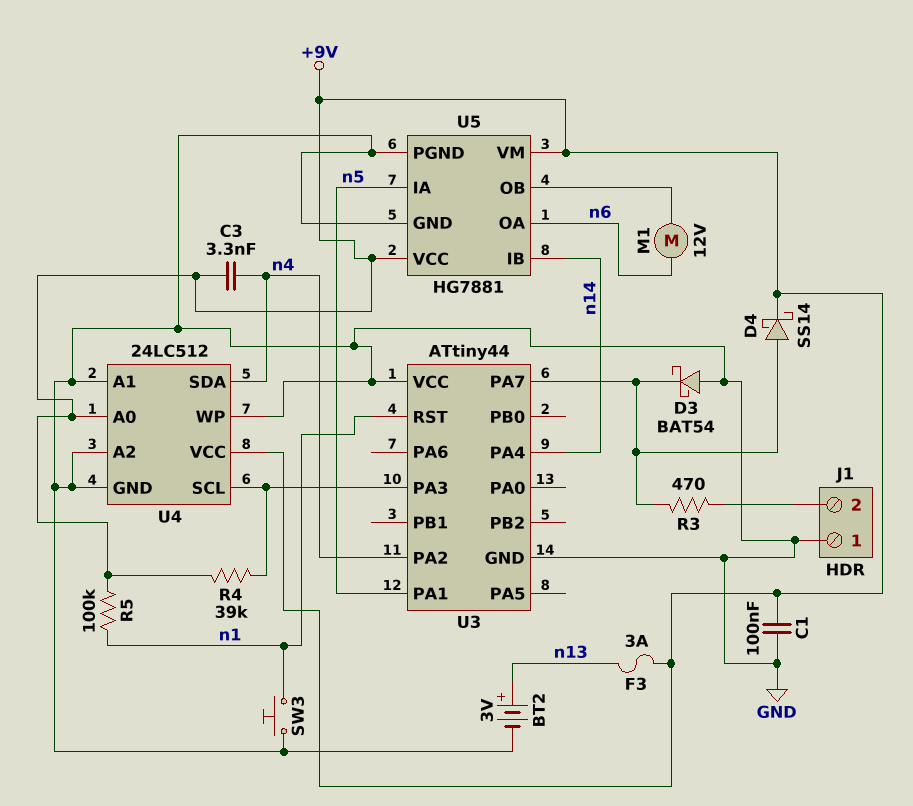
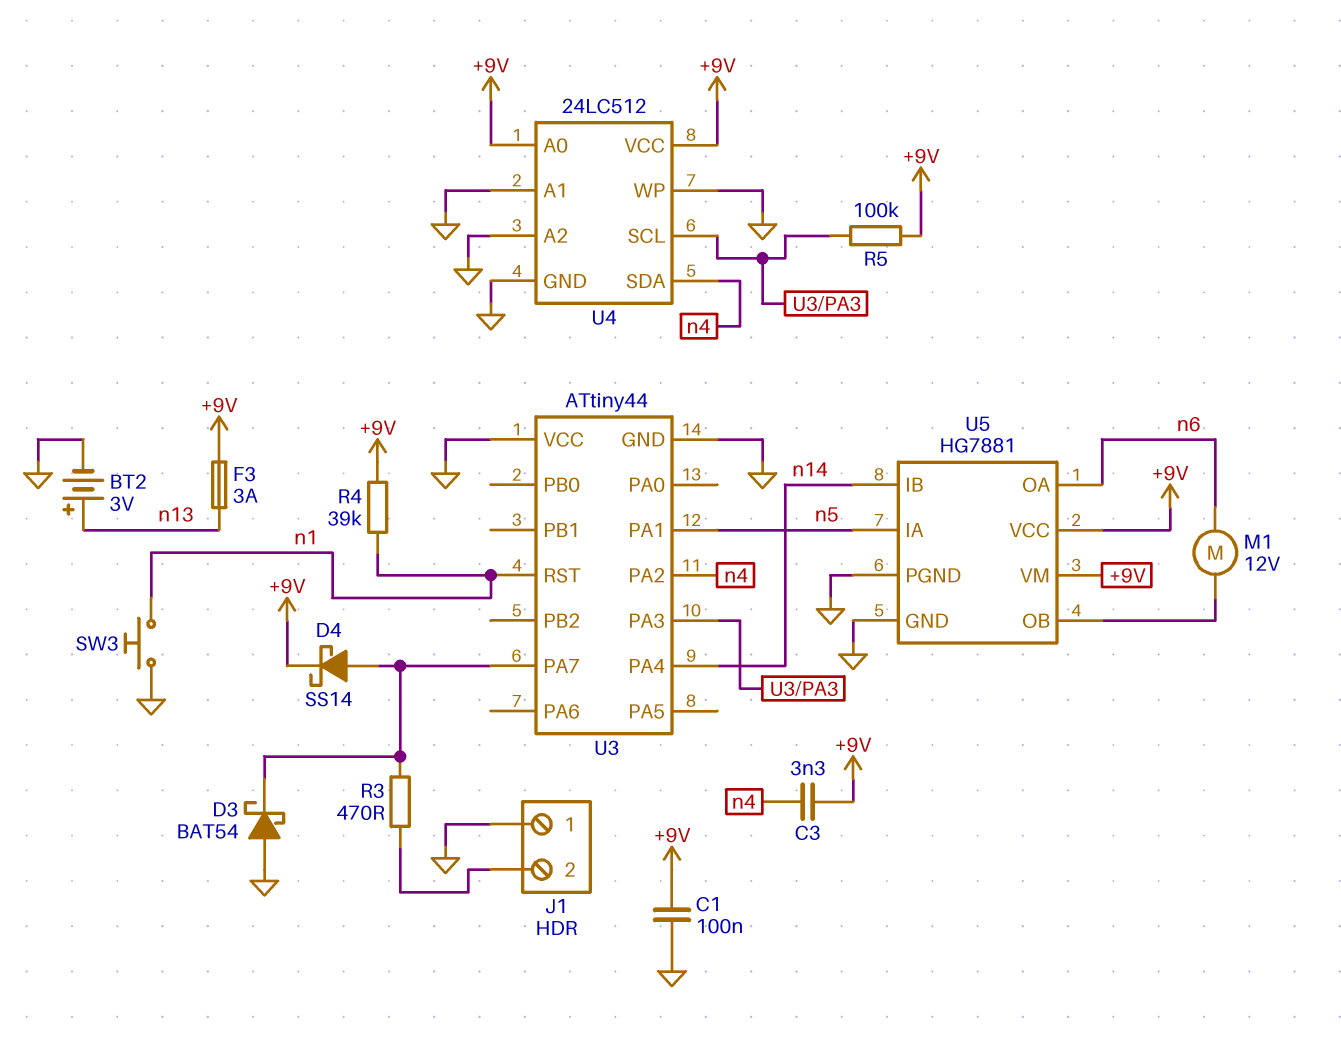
R4: 39k (+9V, U3/PA3) -> 39k (+9V, n1)
R5: 100k (+9V, n1) -> 100k (+9V, U3/PA3)

